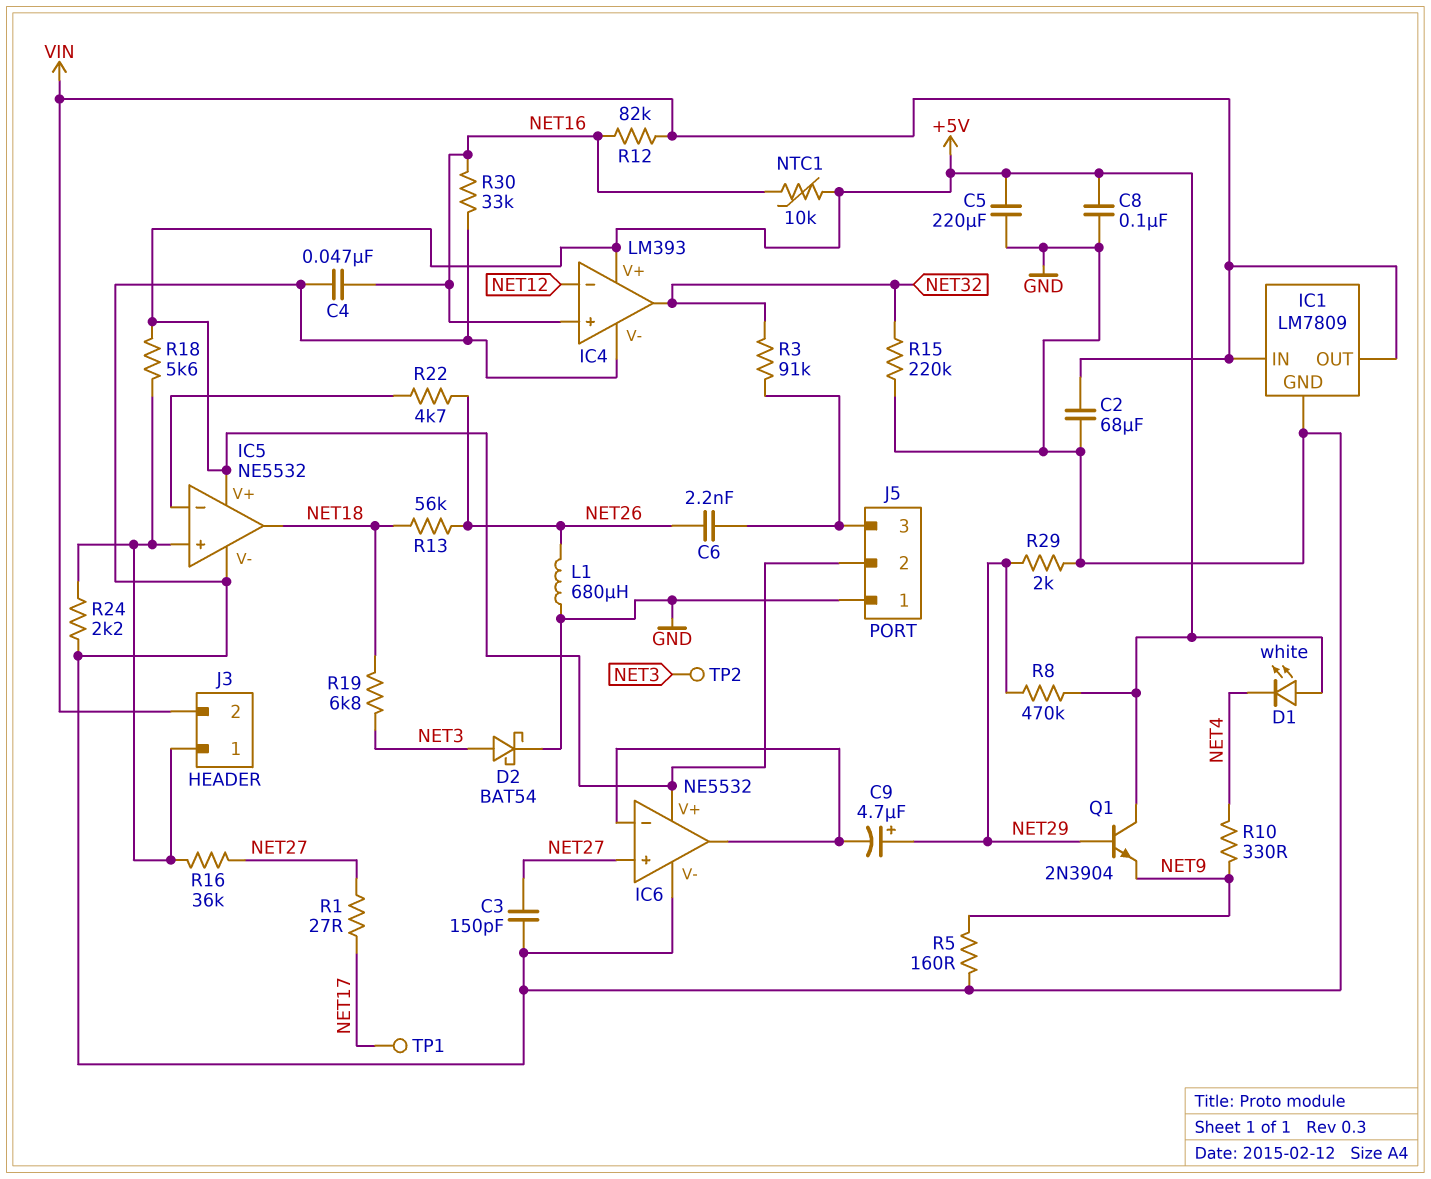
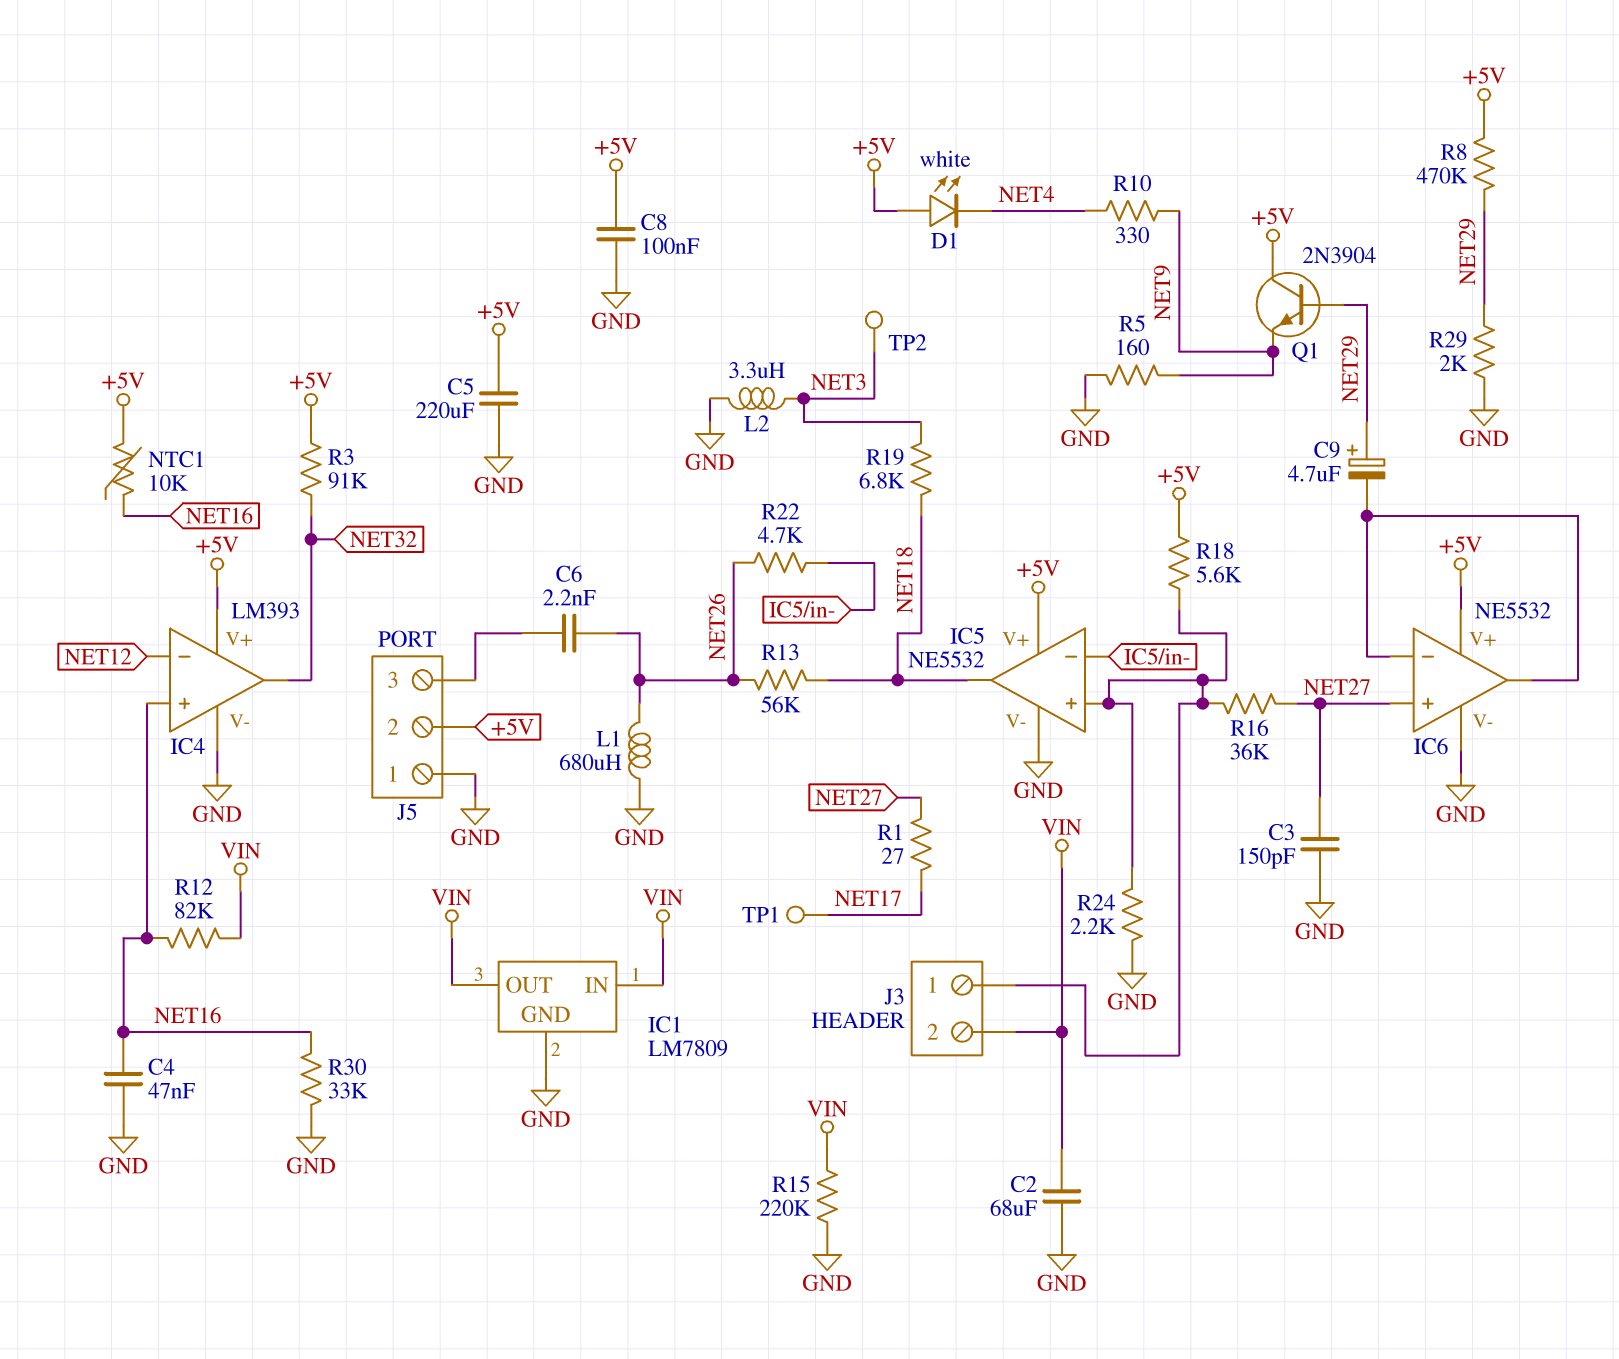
D2: schottky BAT54 (A NET3, K GND) -> none
L2: none -> 3.3uH (GND, NET3)
R3: 91k (J5/3, NET32) -> 91k (+5V, NET32)
R15: 220k (GND, NET32) -> 220k (GND, VIN)

